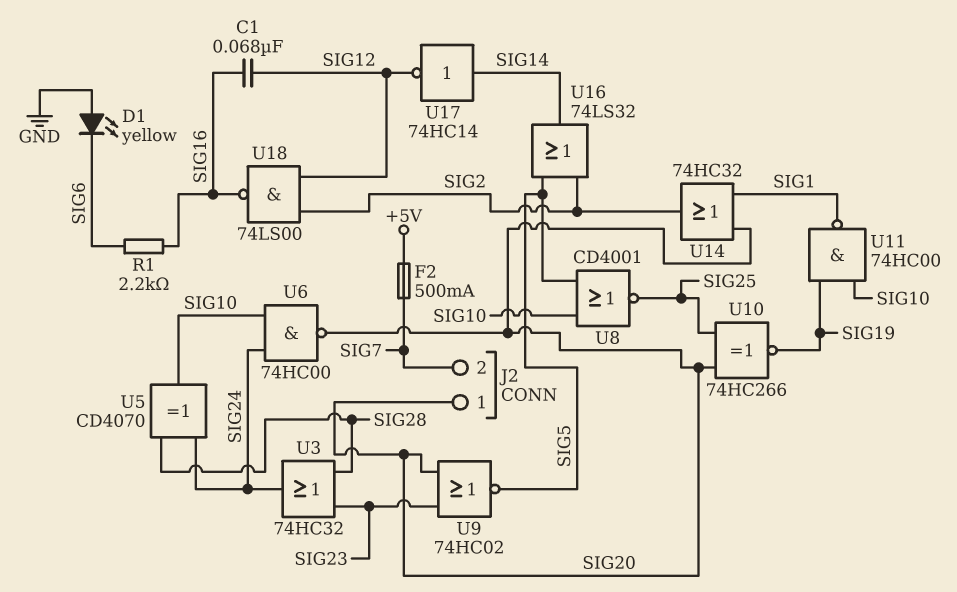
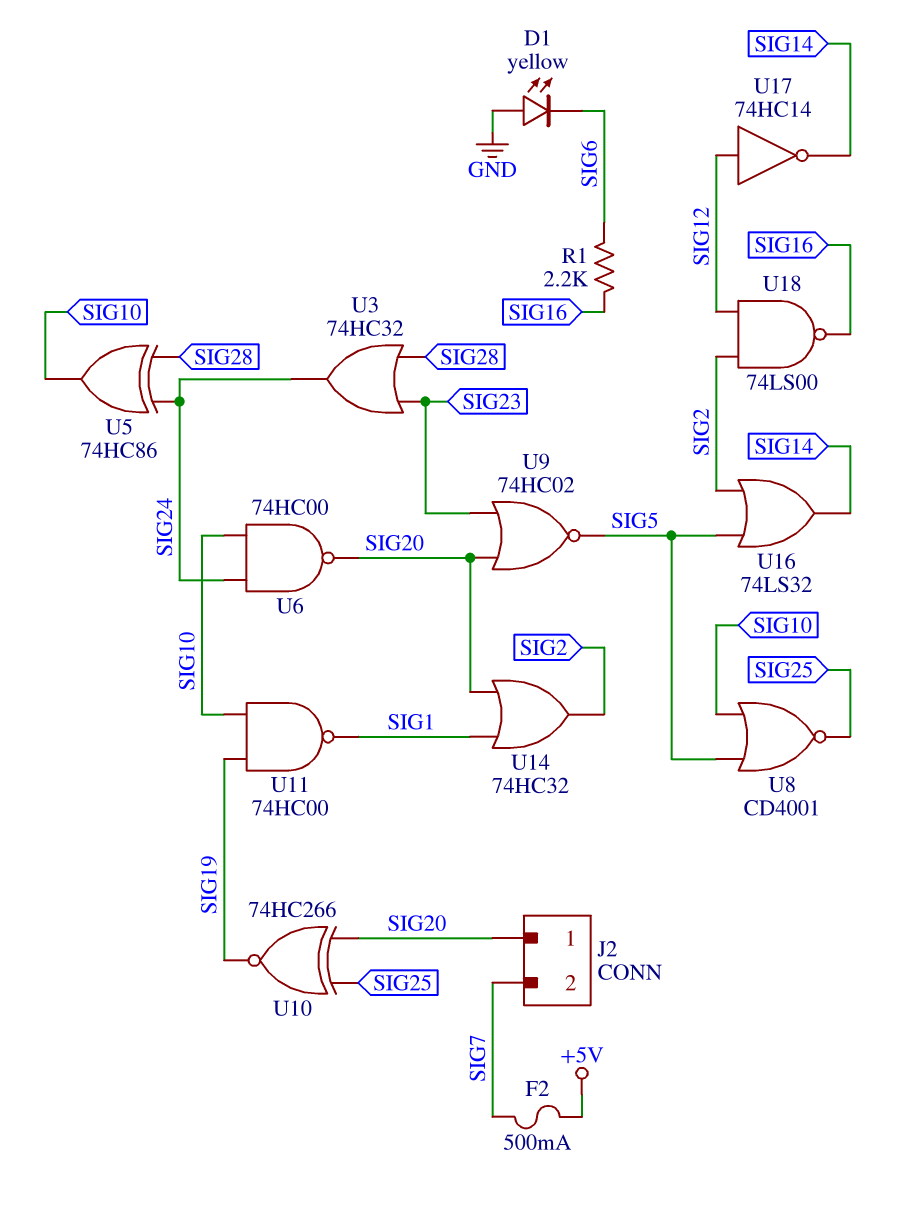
C1: 68nF (SIG12, SIG16) -> none
U5: XOR CD4070 (in SIG24, in SIG28, out SIG10) -> XOR 74HC86 (in SIG24, in SIG28, out SIG10)
U17: NOT 74HC14 (in SIG14, out SIG12) -> NOT 74HC14 (in SIG12, out SIG14)

